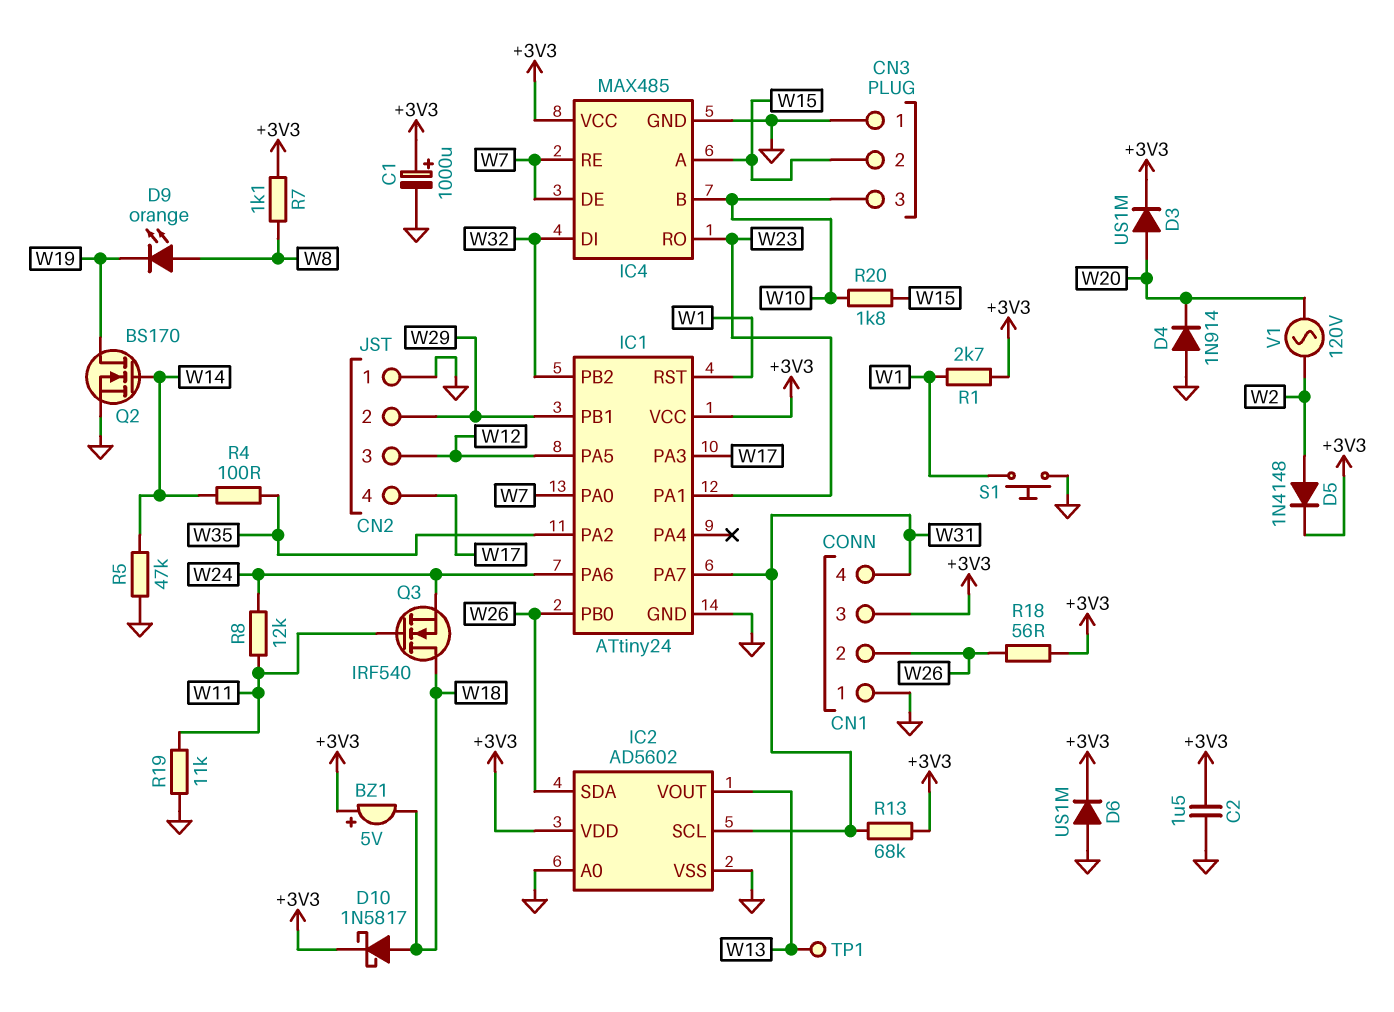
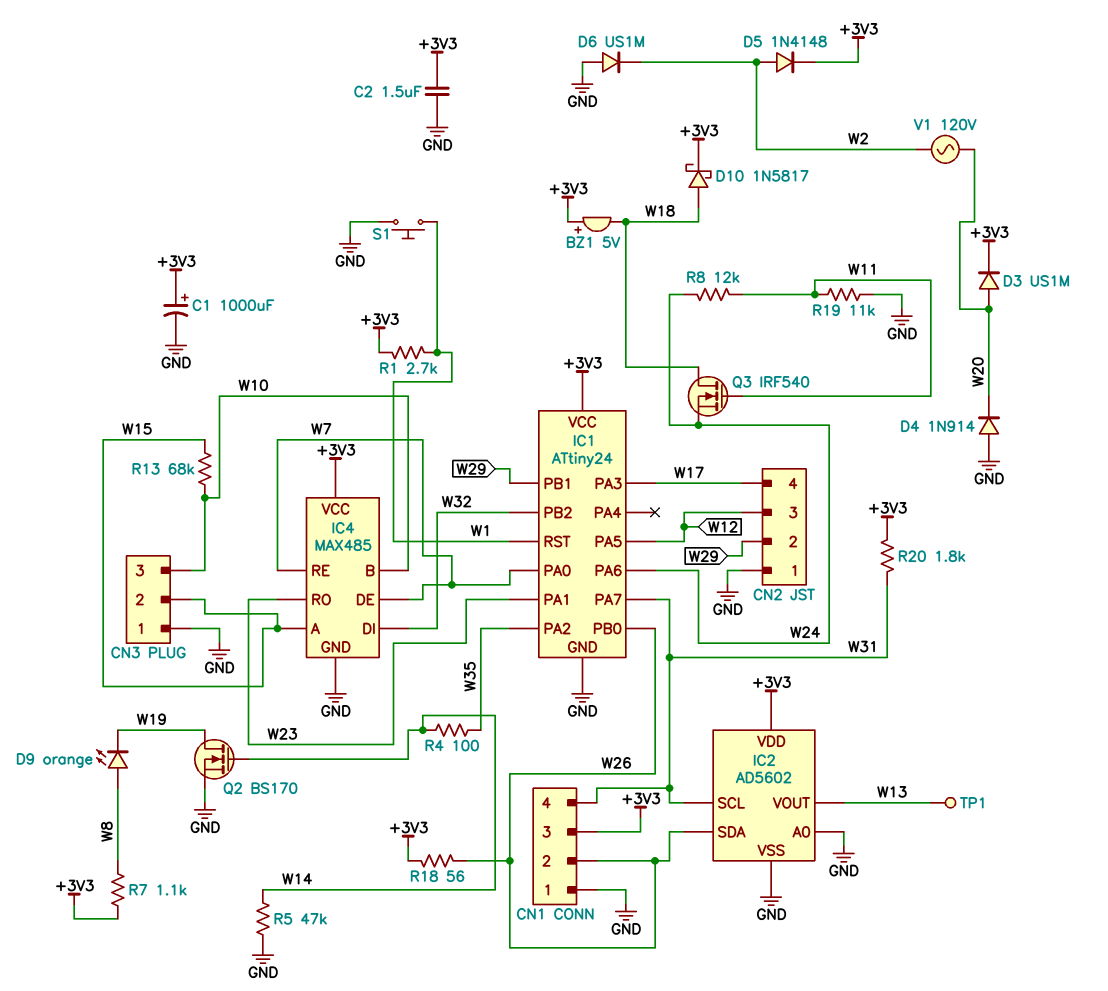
D6: diode US1M (A GND, K +3V3) -> diode US1M (A GND, K W2)
R13: 68k (+3V3, W31) -> 68k (W10, W15)
R20: 1.8k (W10, W15) -> 1.8k (+3V3, W31)

